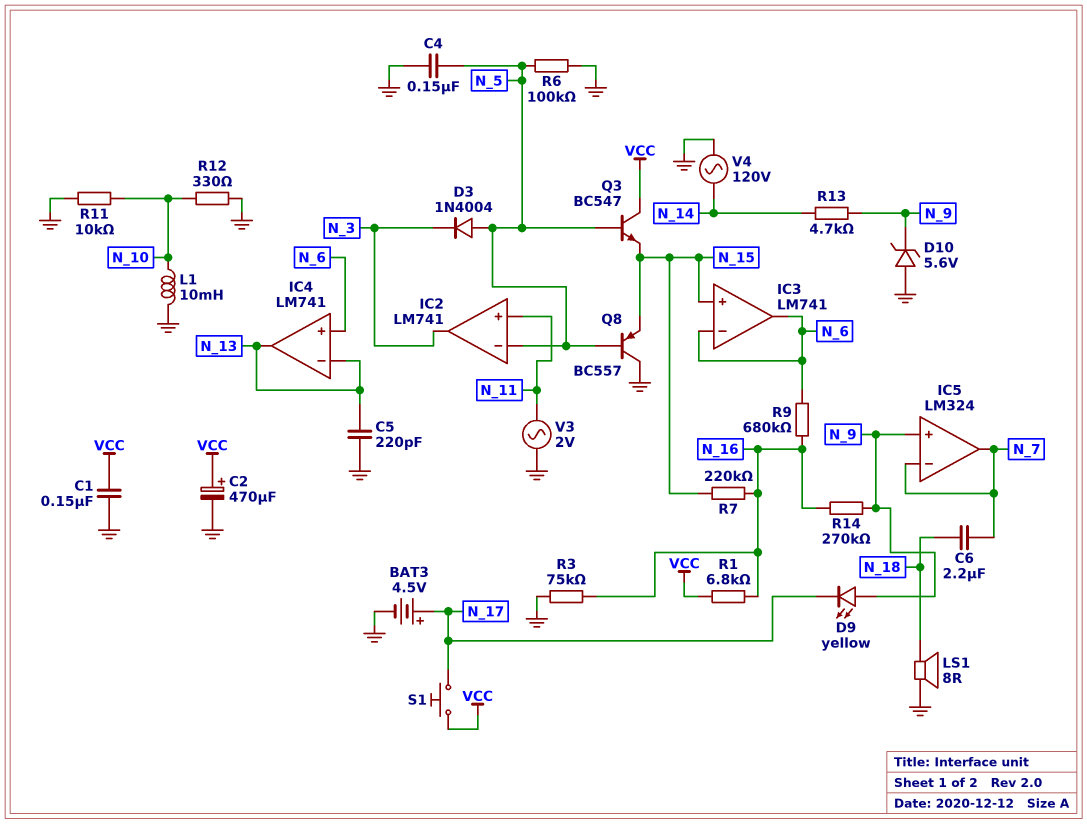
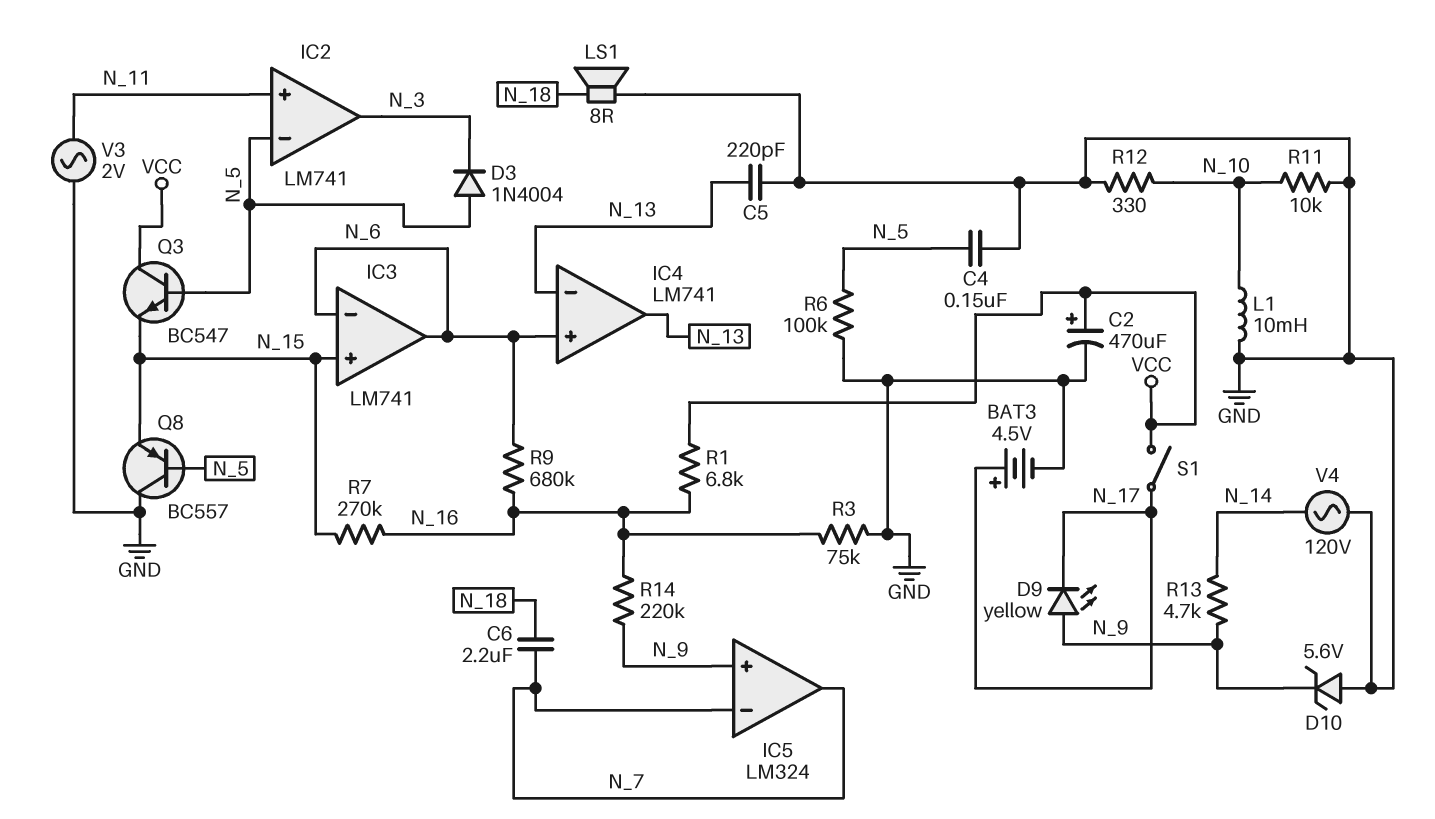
C1: 150nF (GND, VCC) -> none
R7: 220k (N_15, N_16) -> 270k (N_15, N_16)
R14: 270k (N_9, N_16) -> 220k (N_9, N_16)
S1: button (N_17, VCC) -> switch (N_17, VCC)

